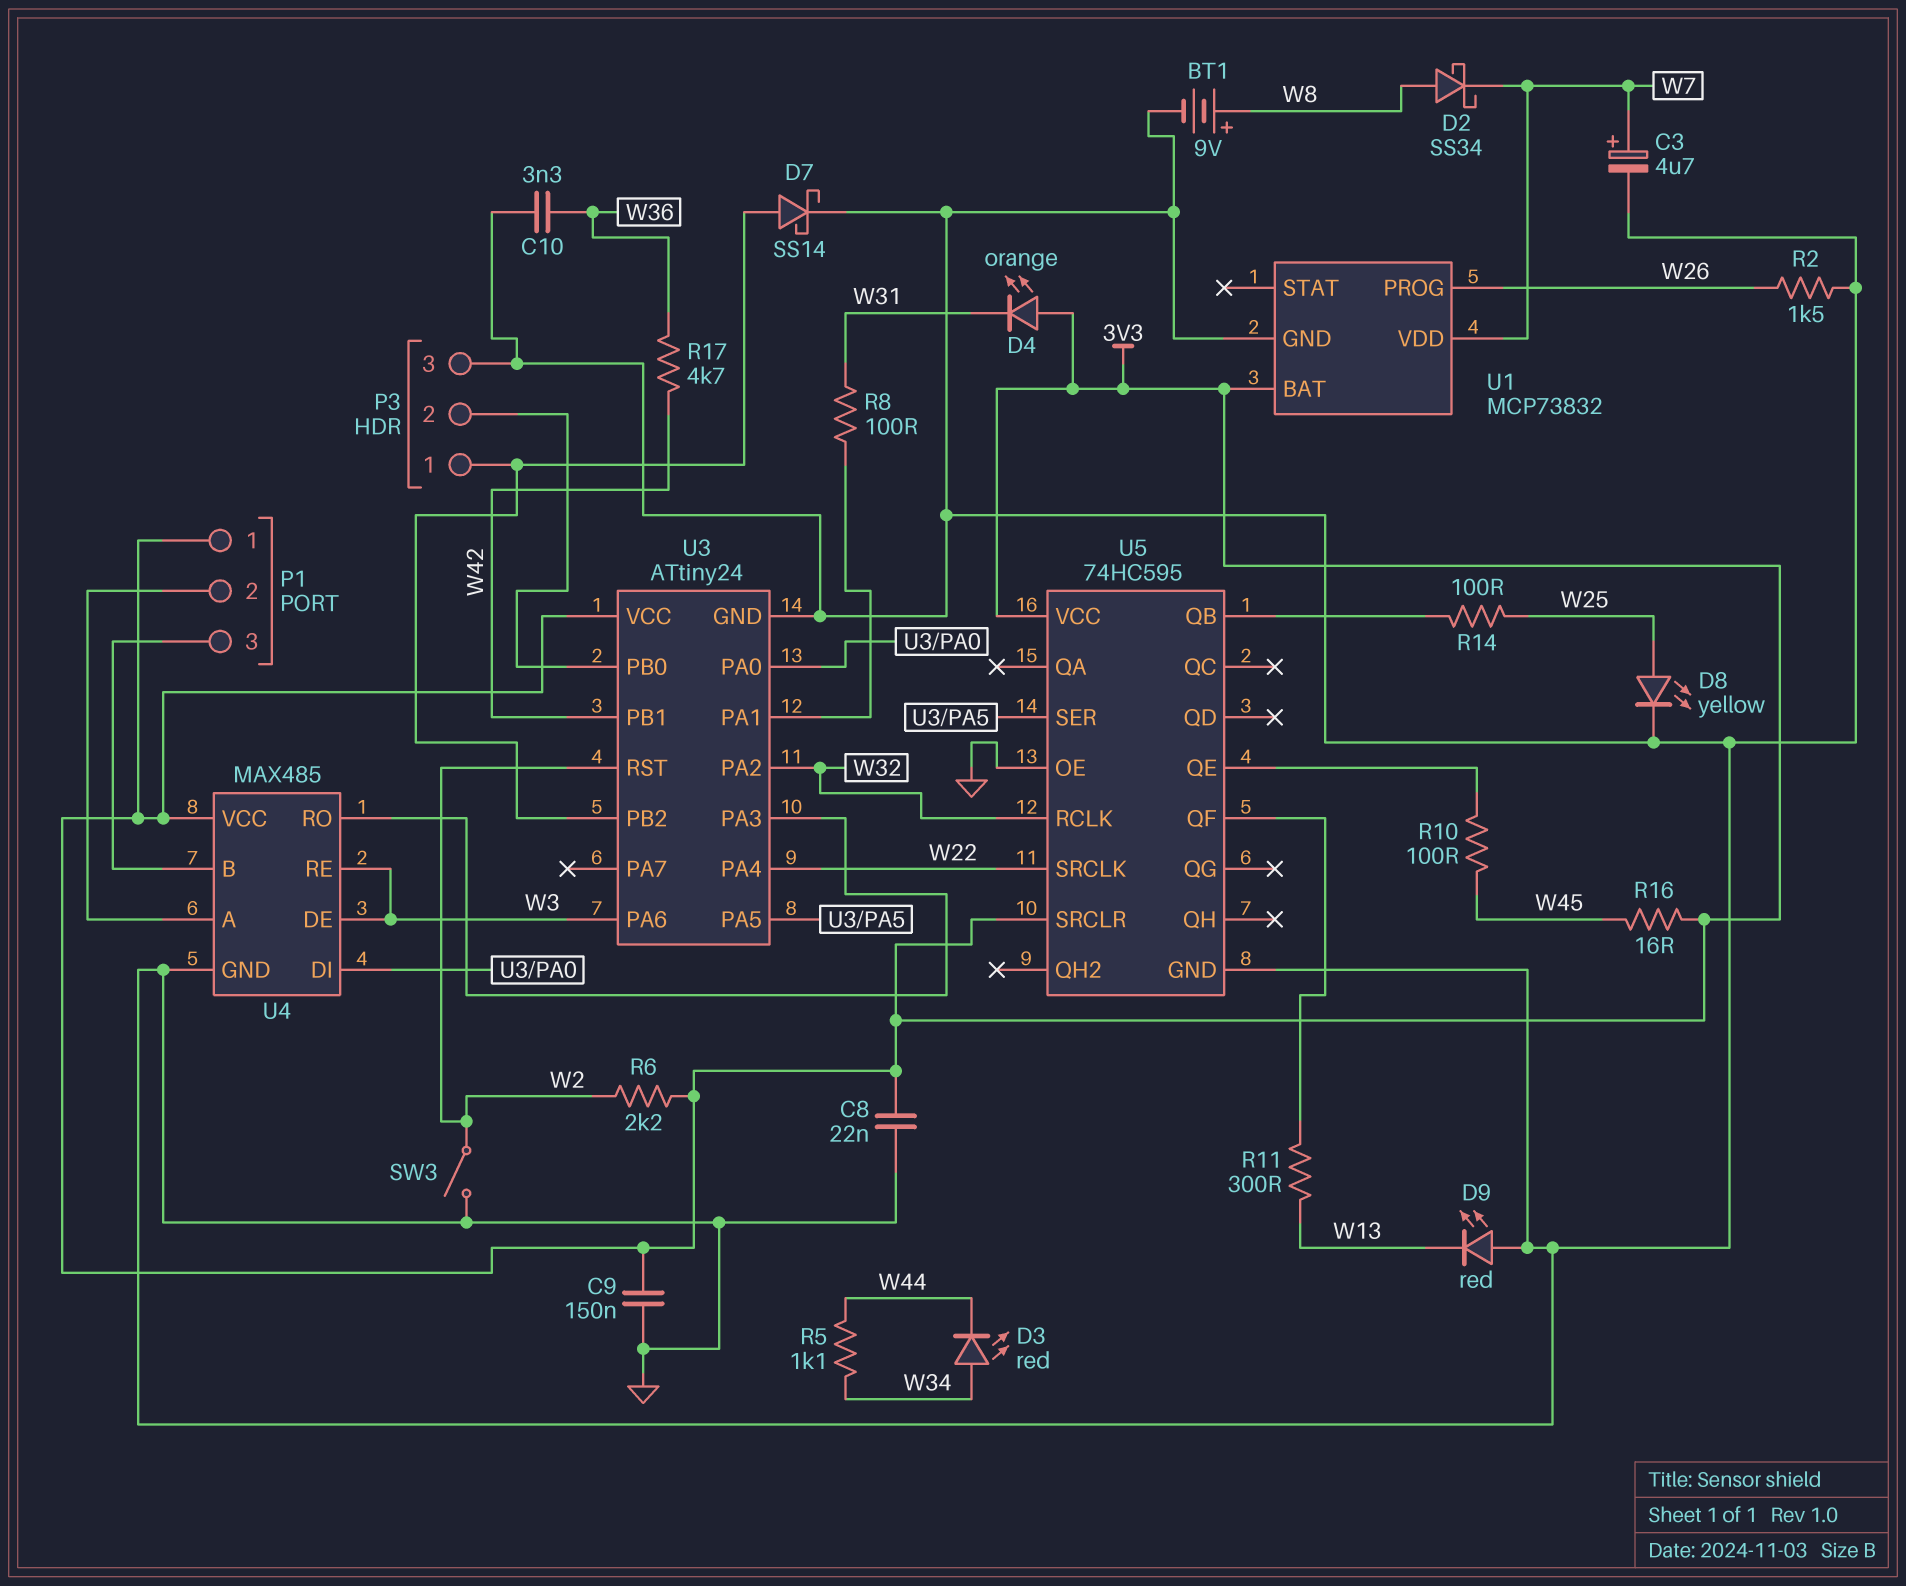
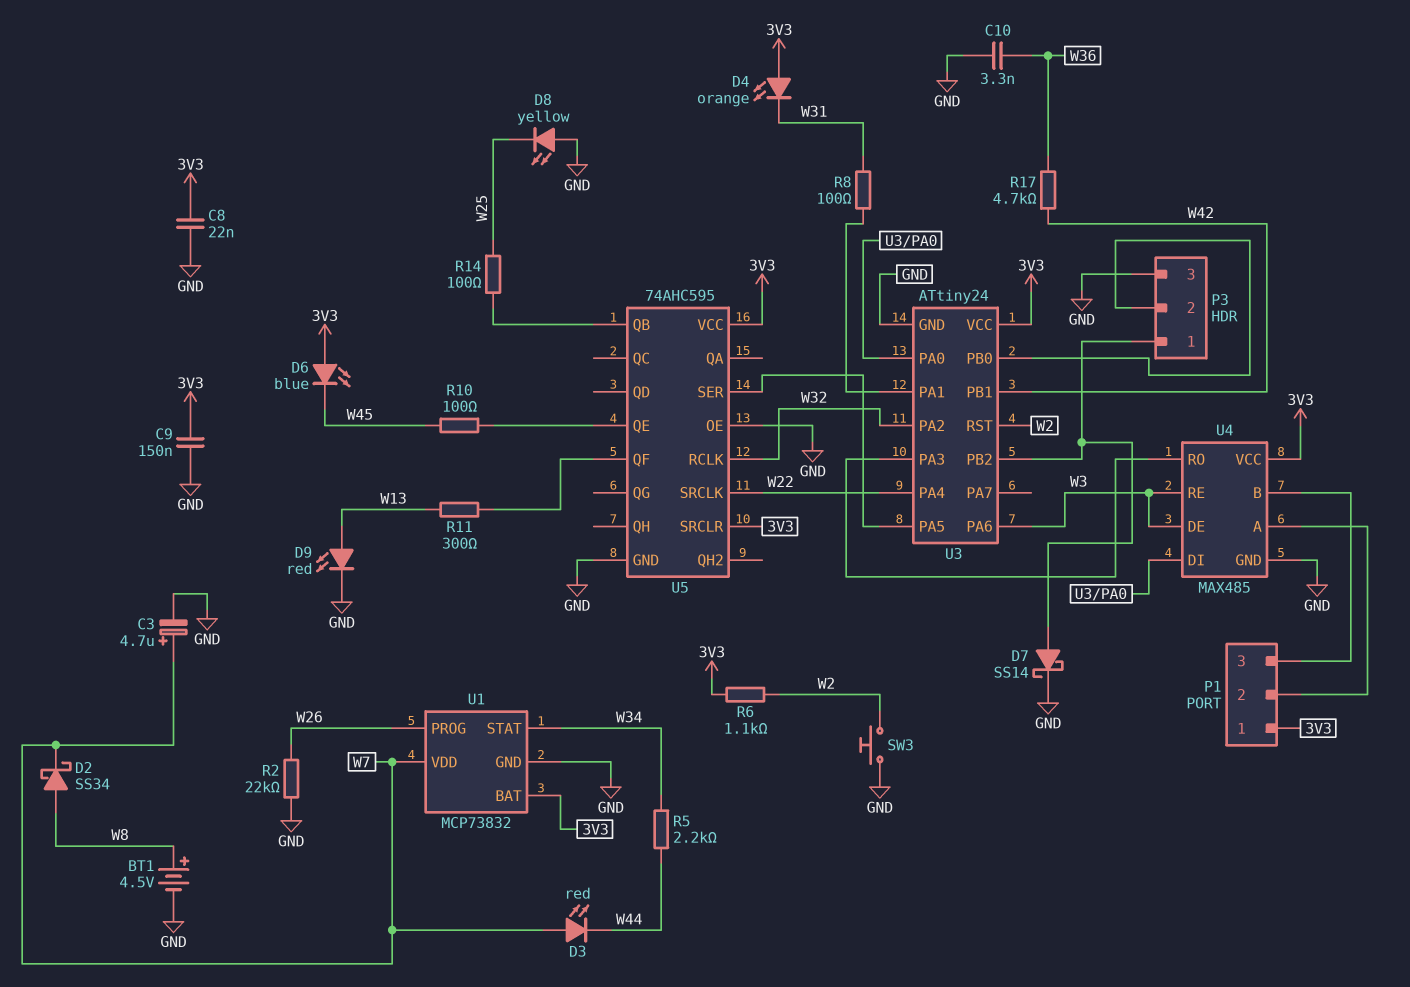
BT1: 9V (plus W8, minus GND) -> 4.5V (plus W8, minus GND)
D3: LED red (A W34, K W44) -> LED red (A W7, K W44)
D6: none -> LED blue (A 3V3, K W45)
D8: LED yellow (A W25, K GND) -> LED yellow (A GND, K W25)
D9: LED red (A GND, K W13) -> LED red (A W13, K GND)
R2: 1.5k (GND, W26) -> 22k (GND, W26)
R5: 1.1k (W34, W44) -> 2.2k (W34, W44)
R6: 2.2k (3V3, W2) -> 1.1k (3V3, W2)
R16: 16 (3V3, W45) -> none
SW3: switch (GND, W2) -> button (GND, W2)
U1 pin STAT: none -> W34
U5: 74HC595 -> 74AHC595

